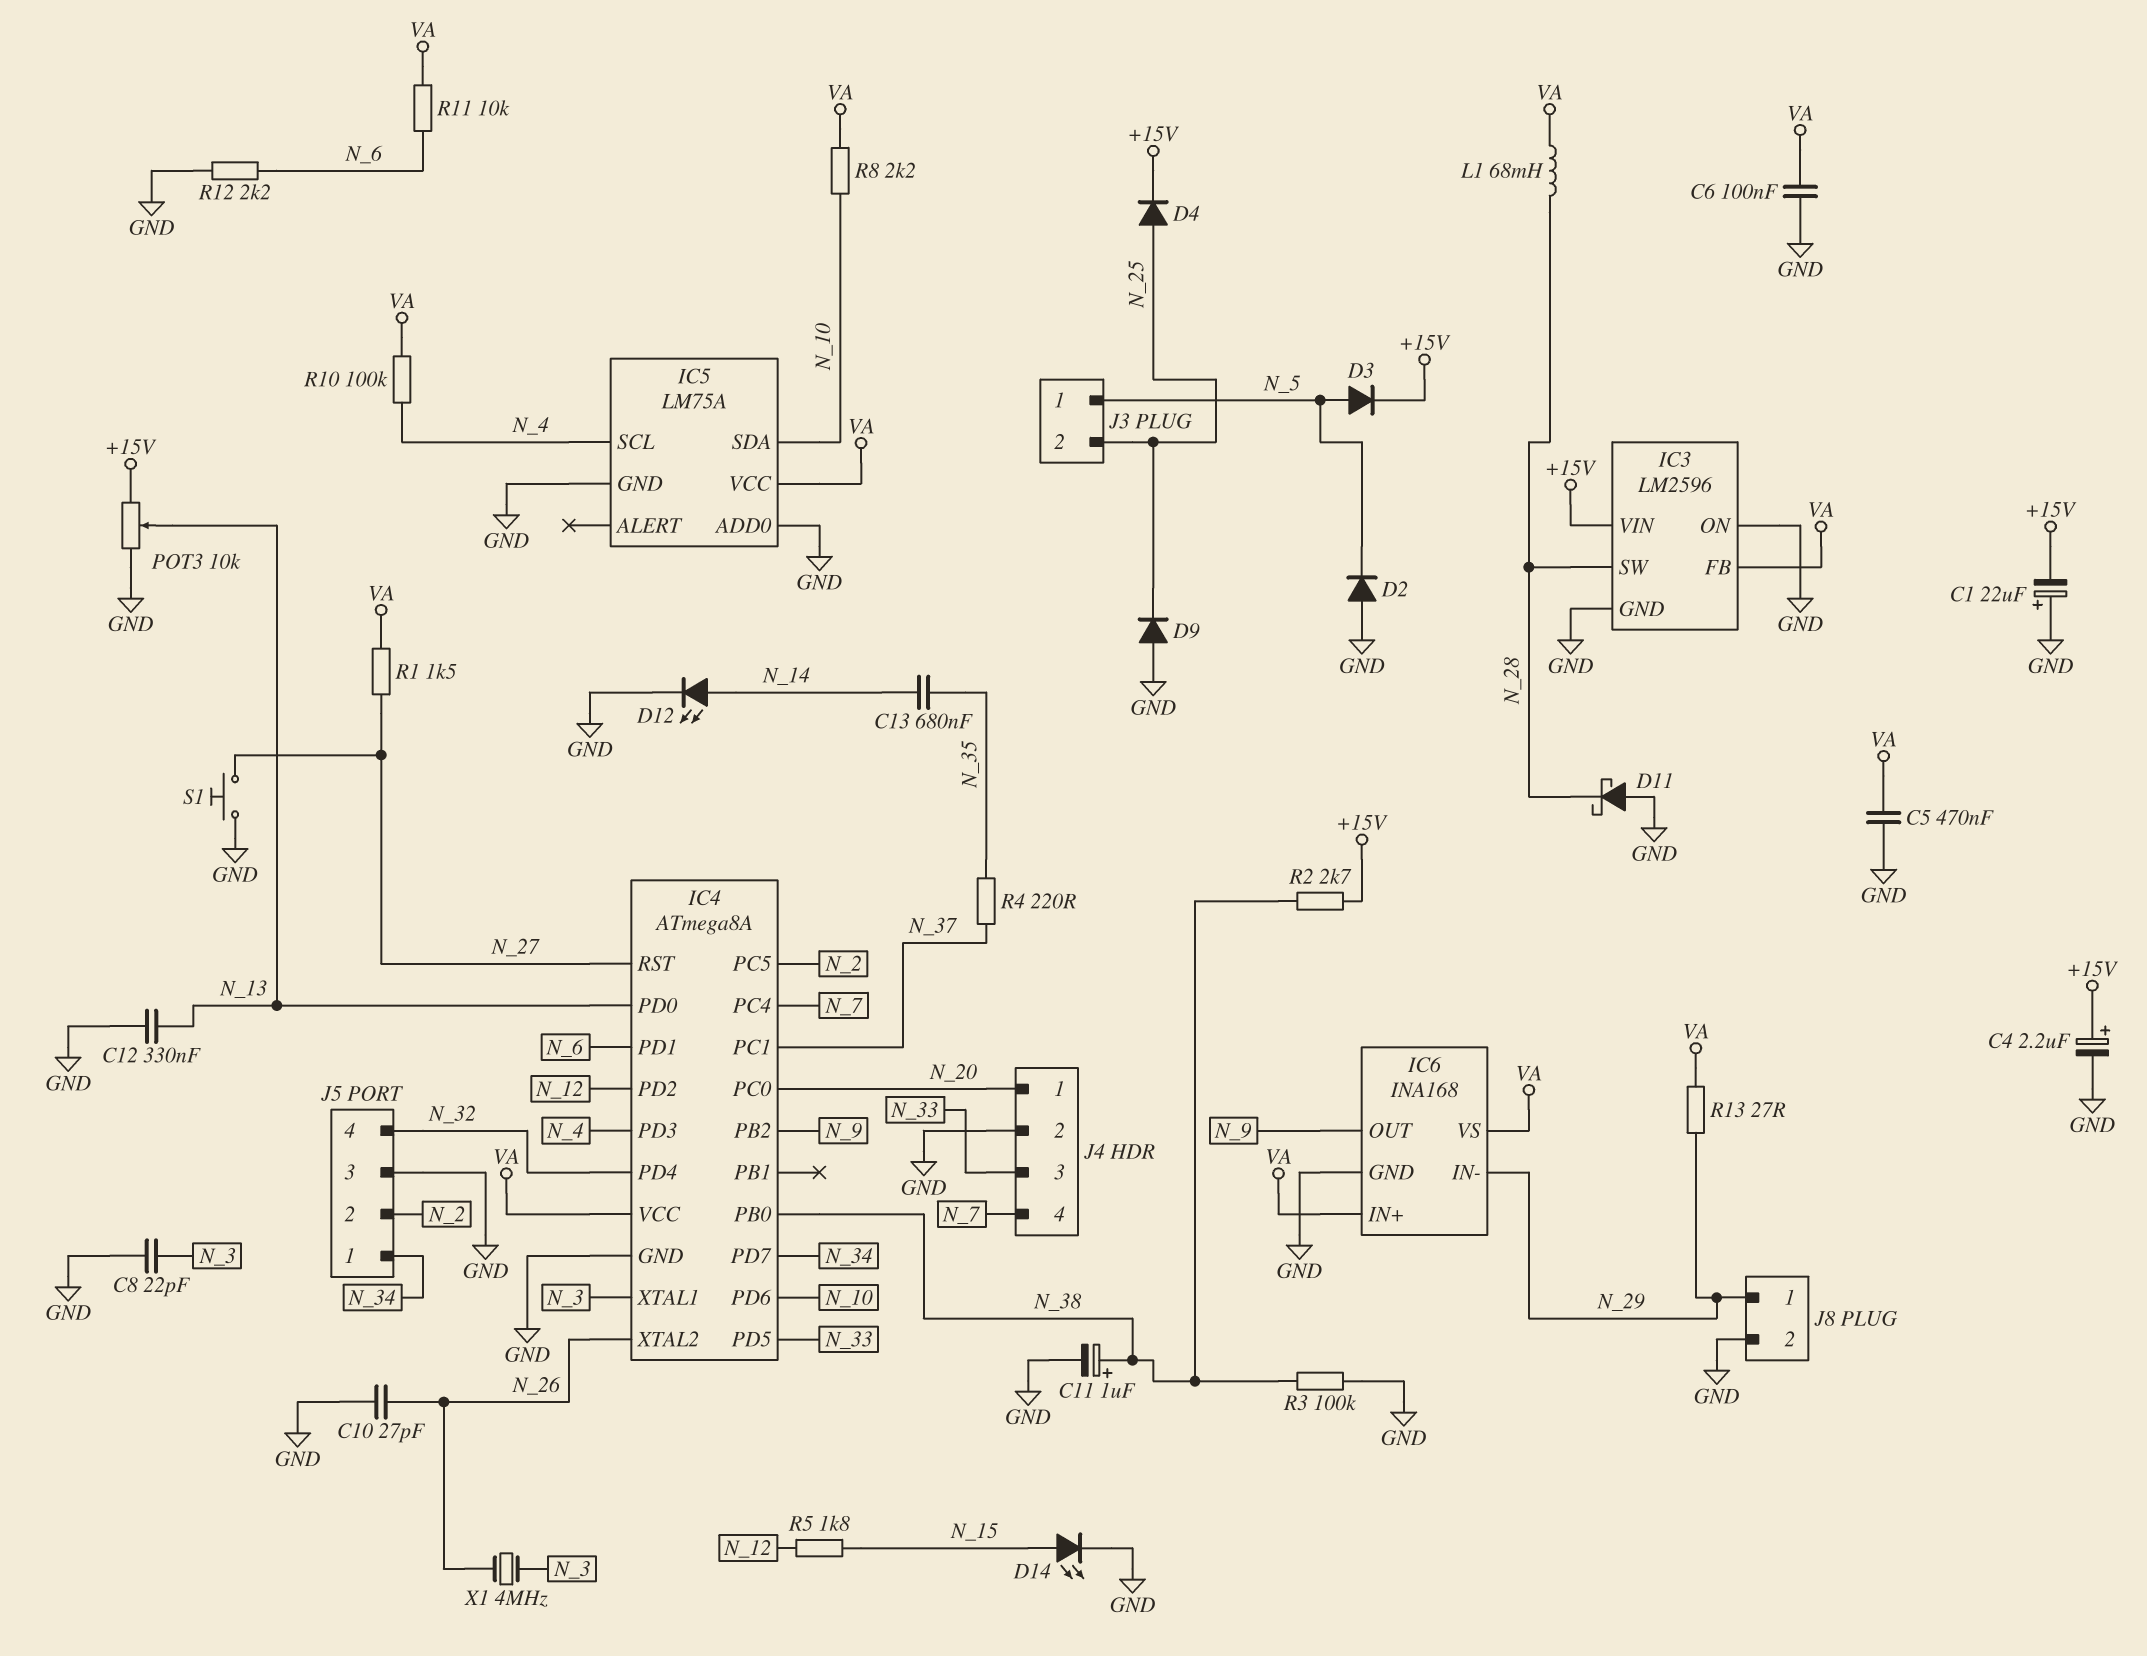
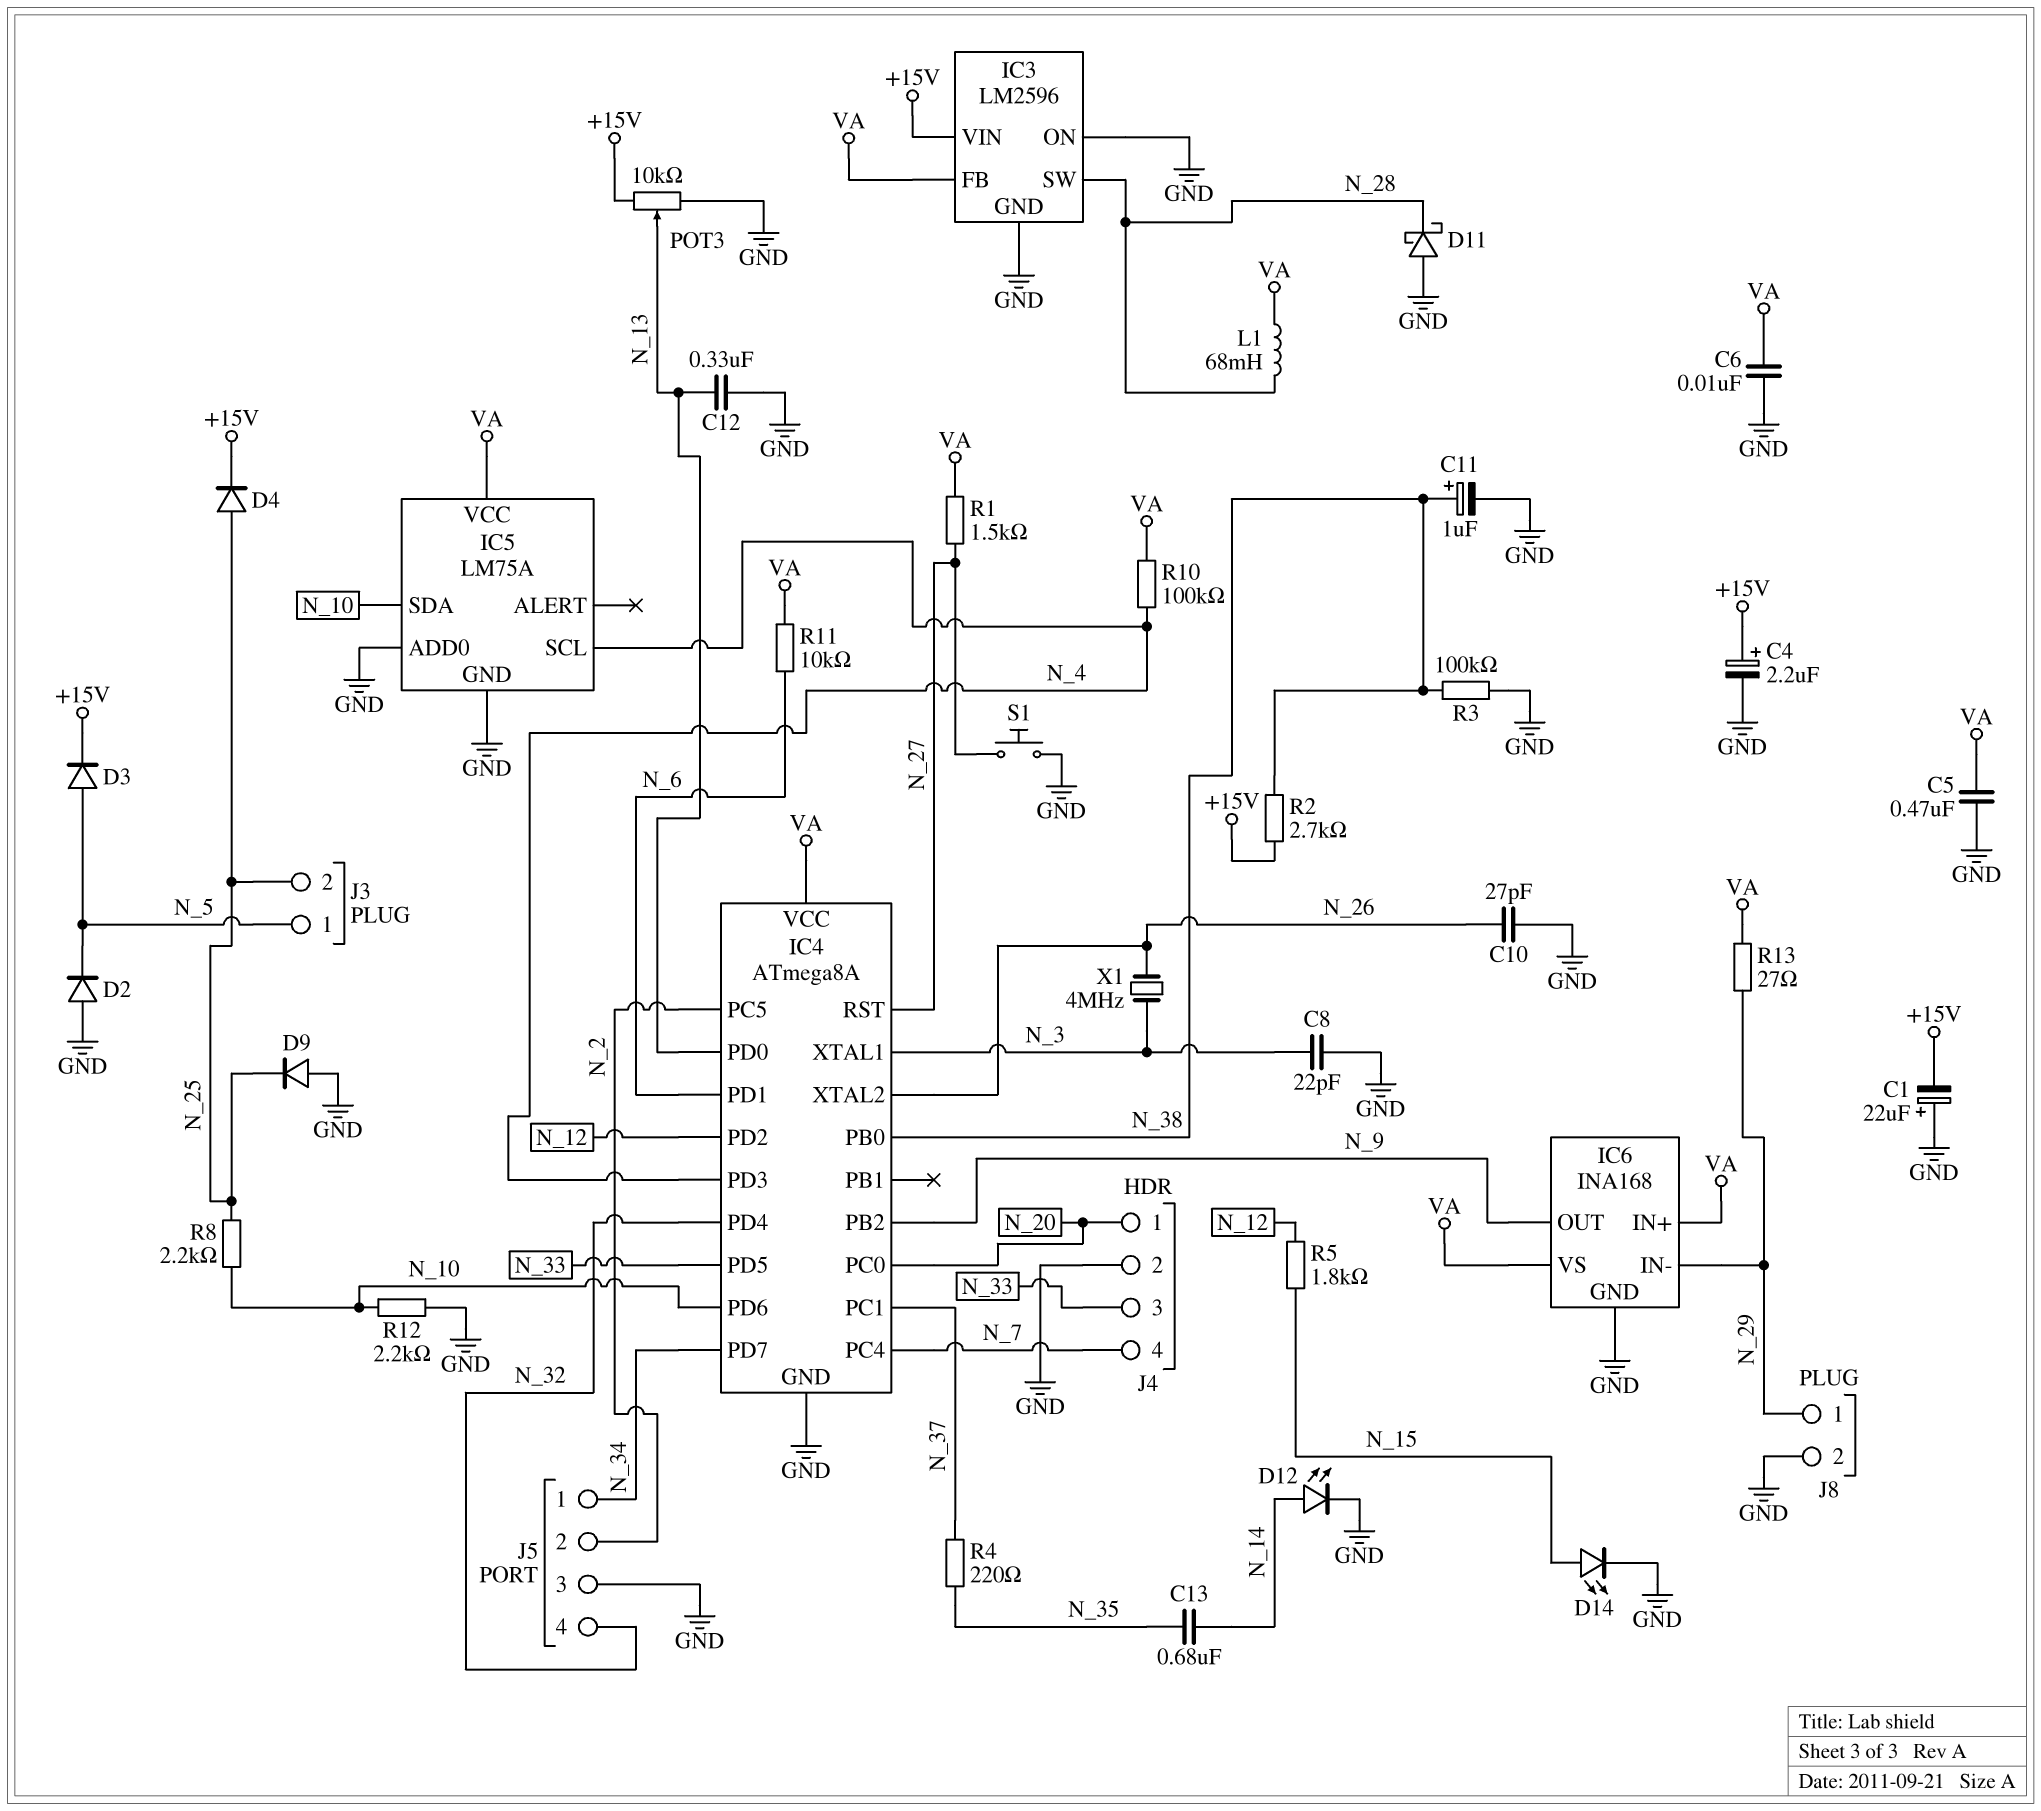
C6: 100nF (GND, VA) -> 10nF (GND, VA)
R8: 2.2k (N_10, VA) -> 2.2k (N_10, N_25)
R12: 2.2k (GND, N_6) -> 2.2k (GND, N_10)

